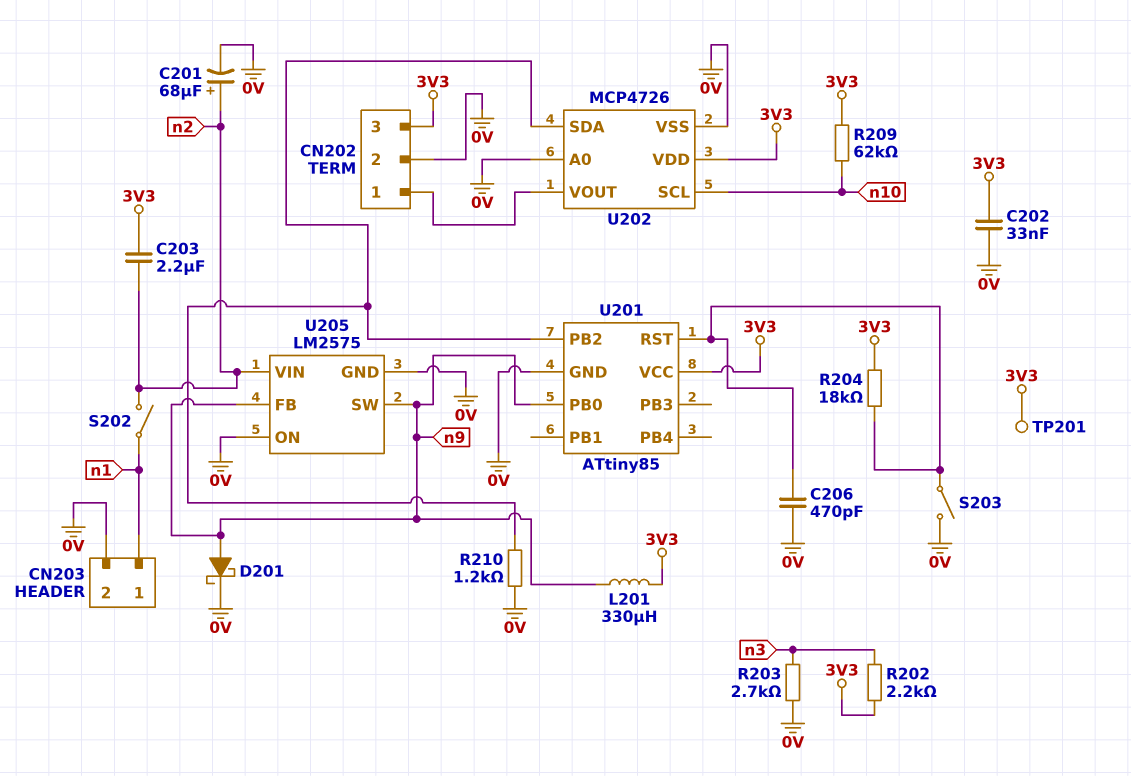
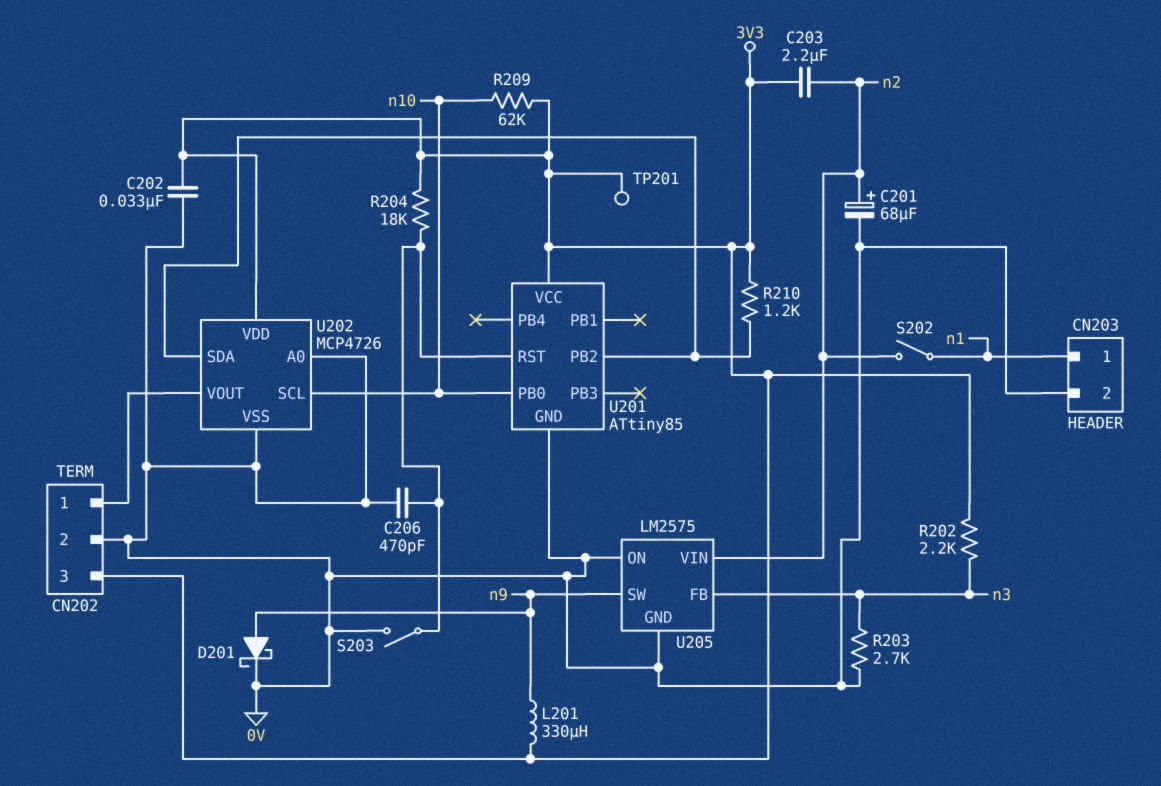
R210: 1.2k (0V, U201/PB2) -> 1.2k (3V3, U201/PB2)
U201 pin PB0: n9 -> n10
U205 pin FB: n9 -> n3

